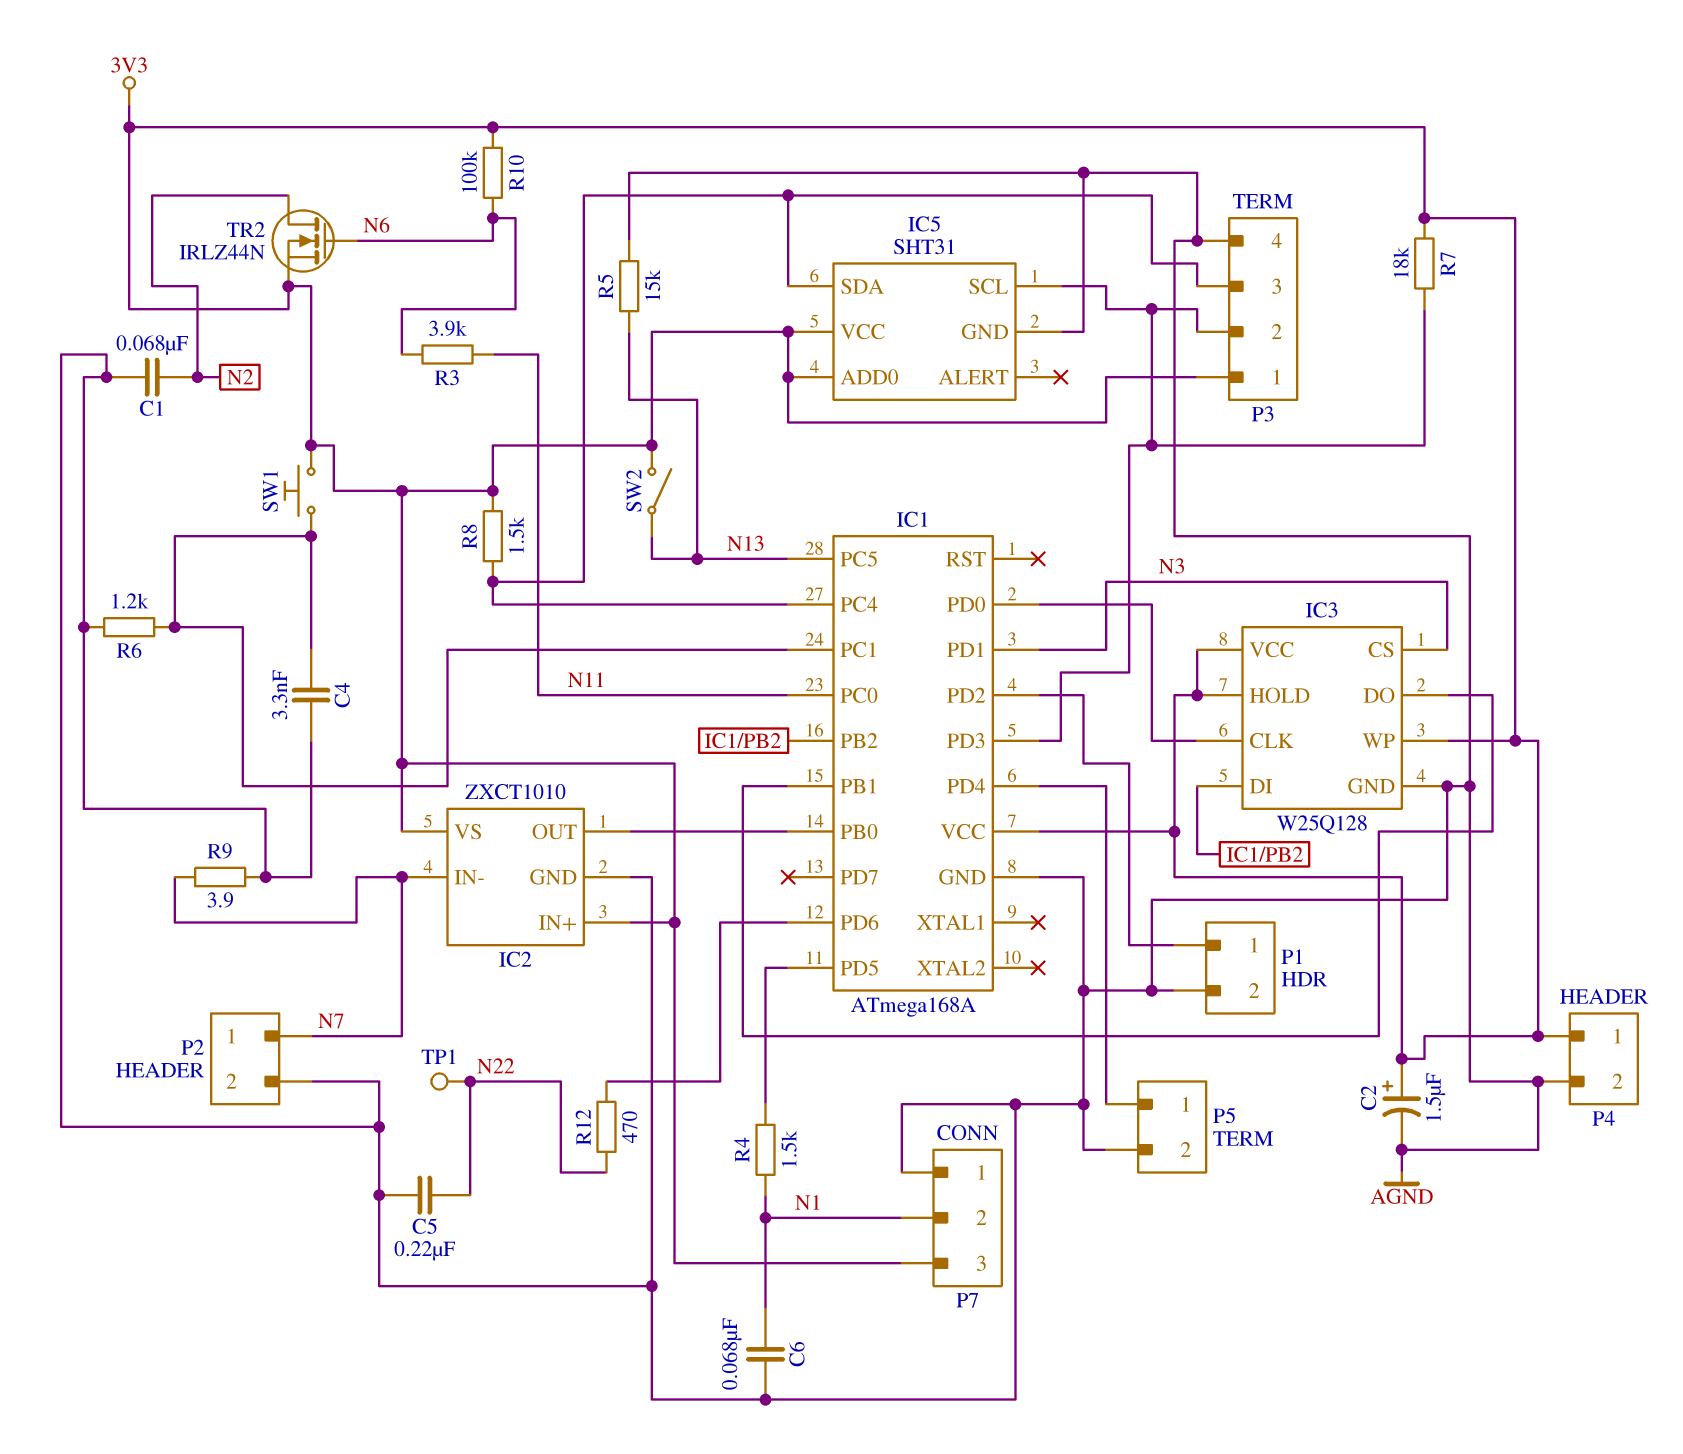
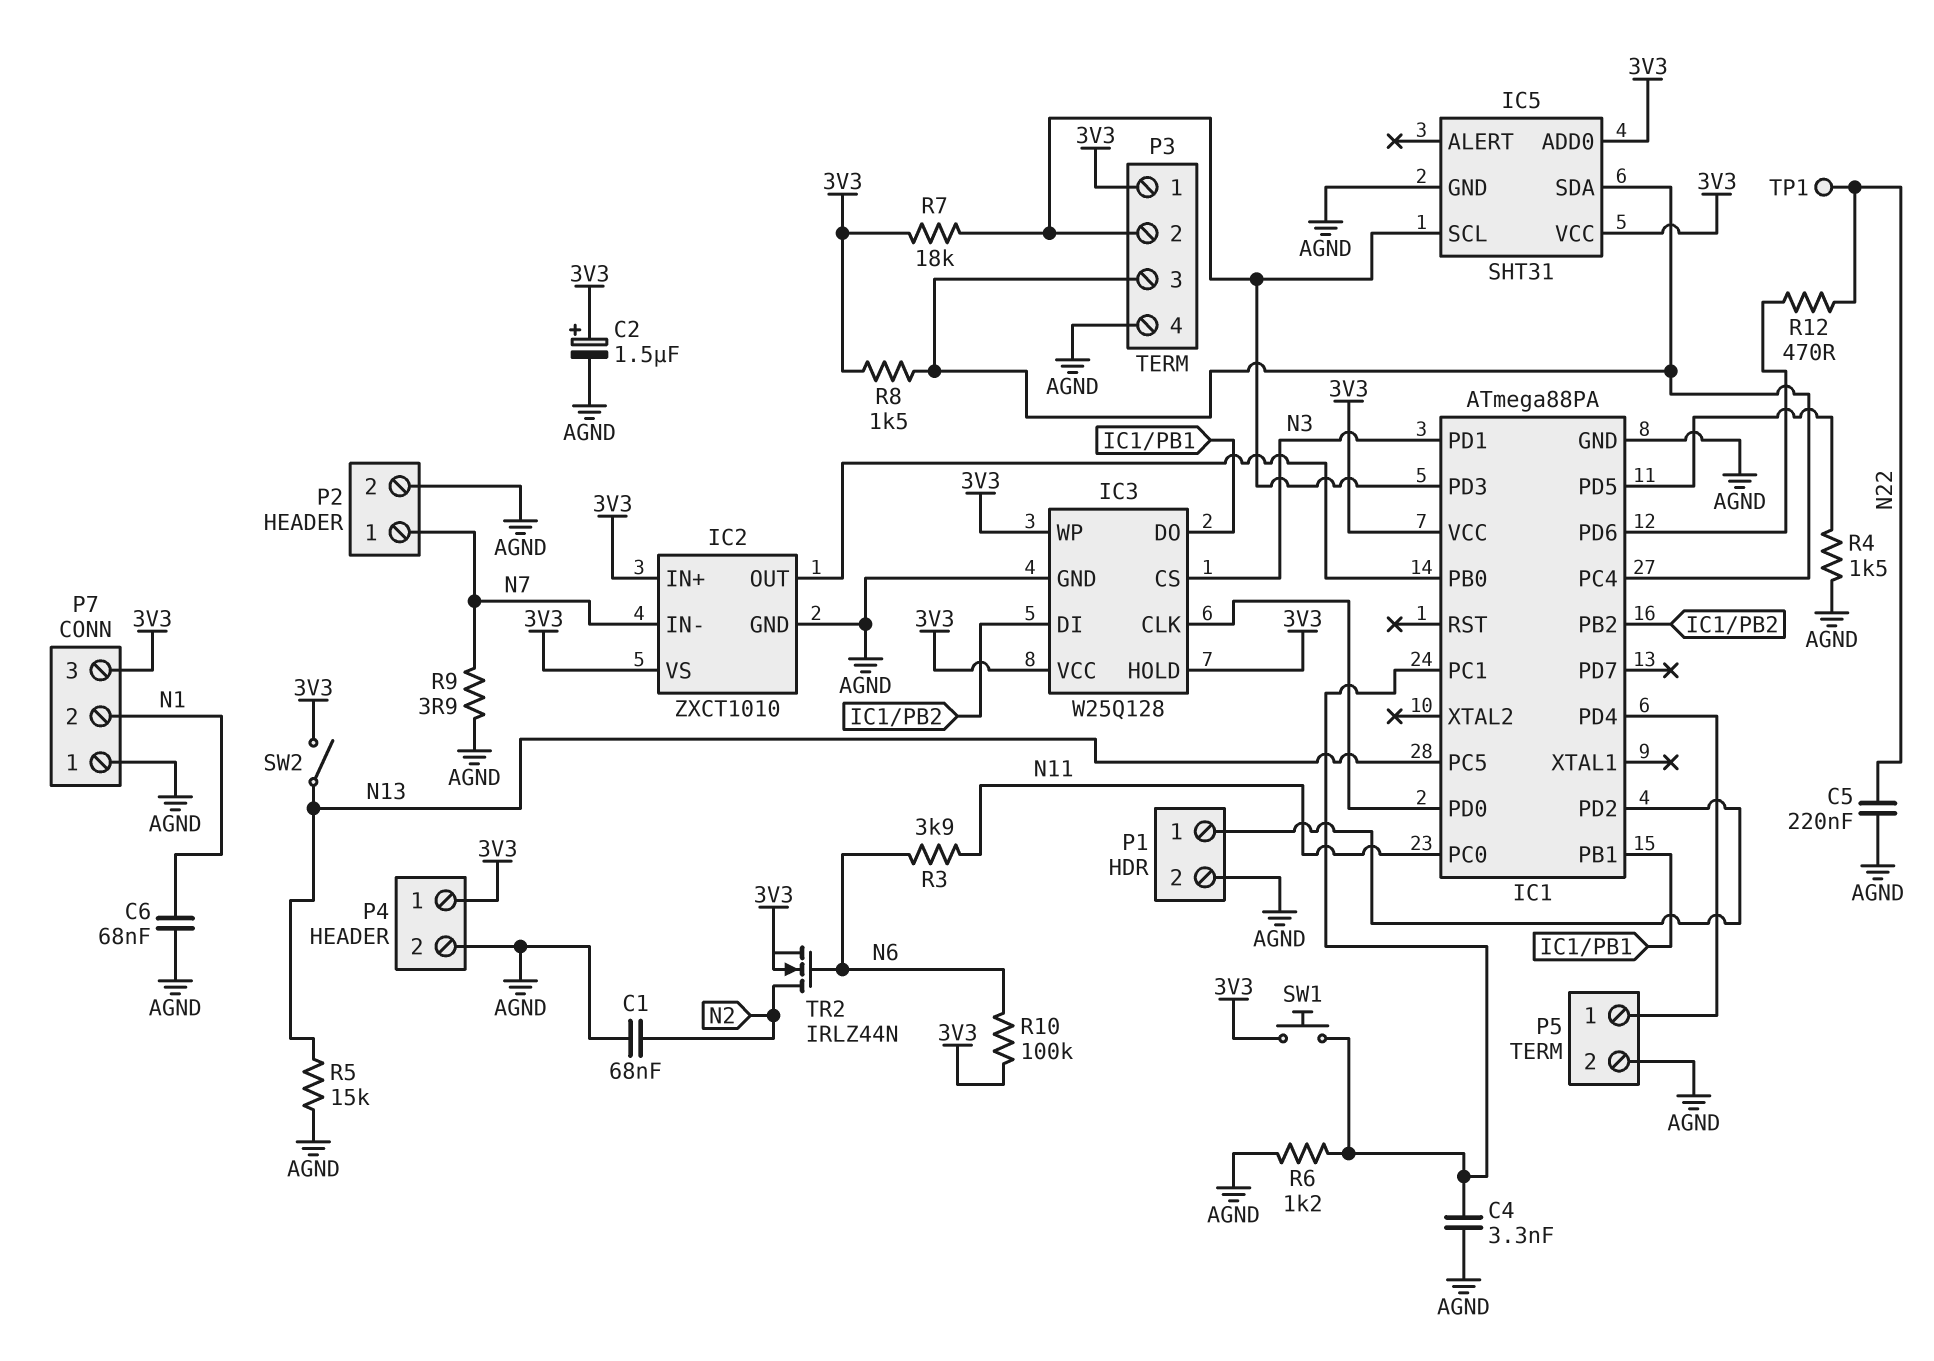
IC1: ATmega168A -> ATmega88PA
R4: 1.5k (IC1/PD5, N1) -> 1.5k (AGND, IC1/PD5)

